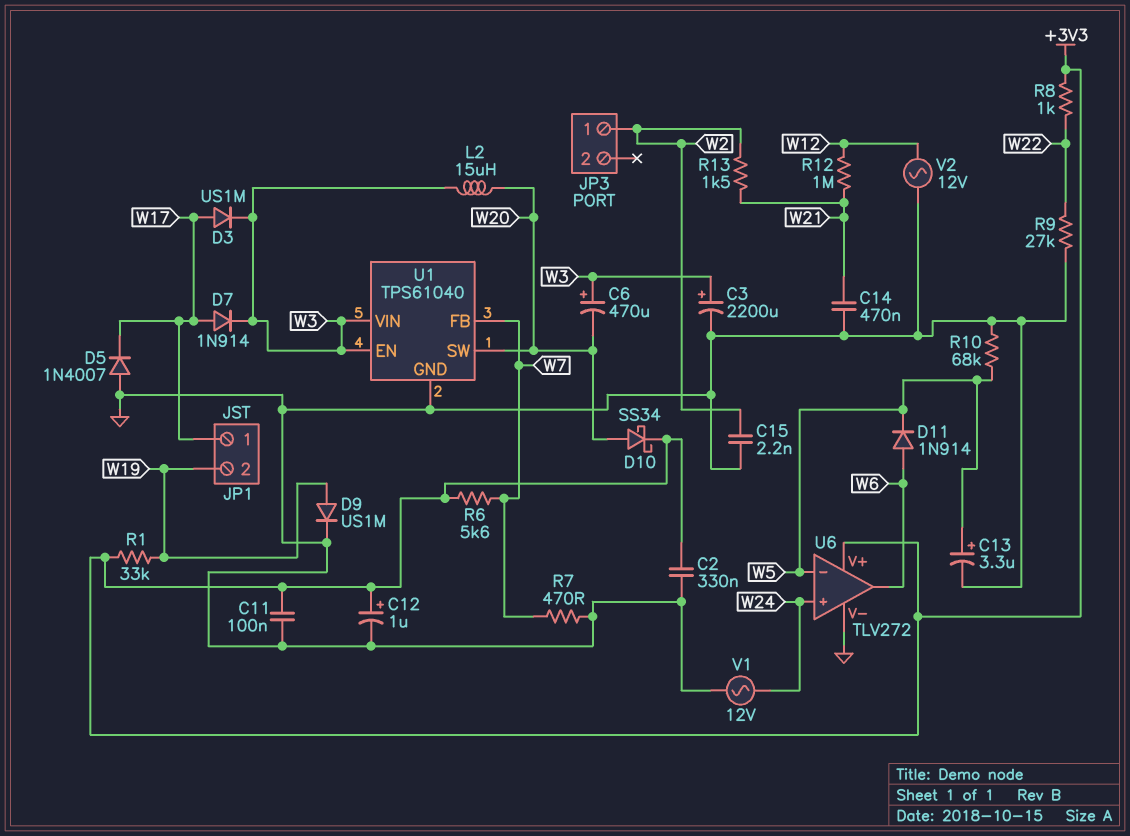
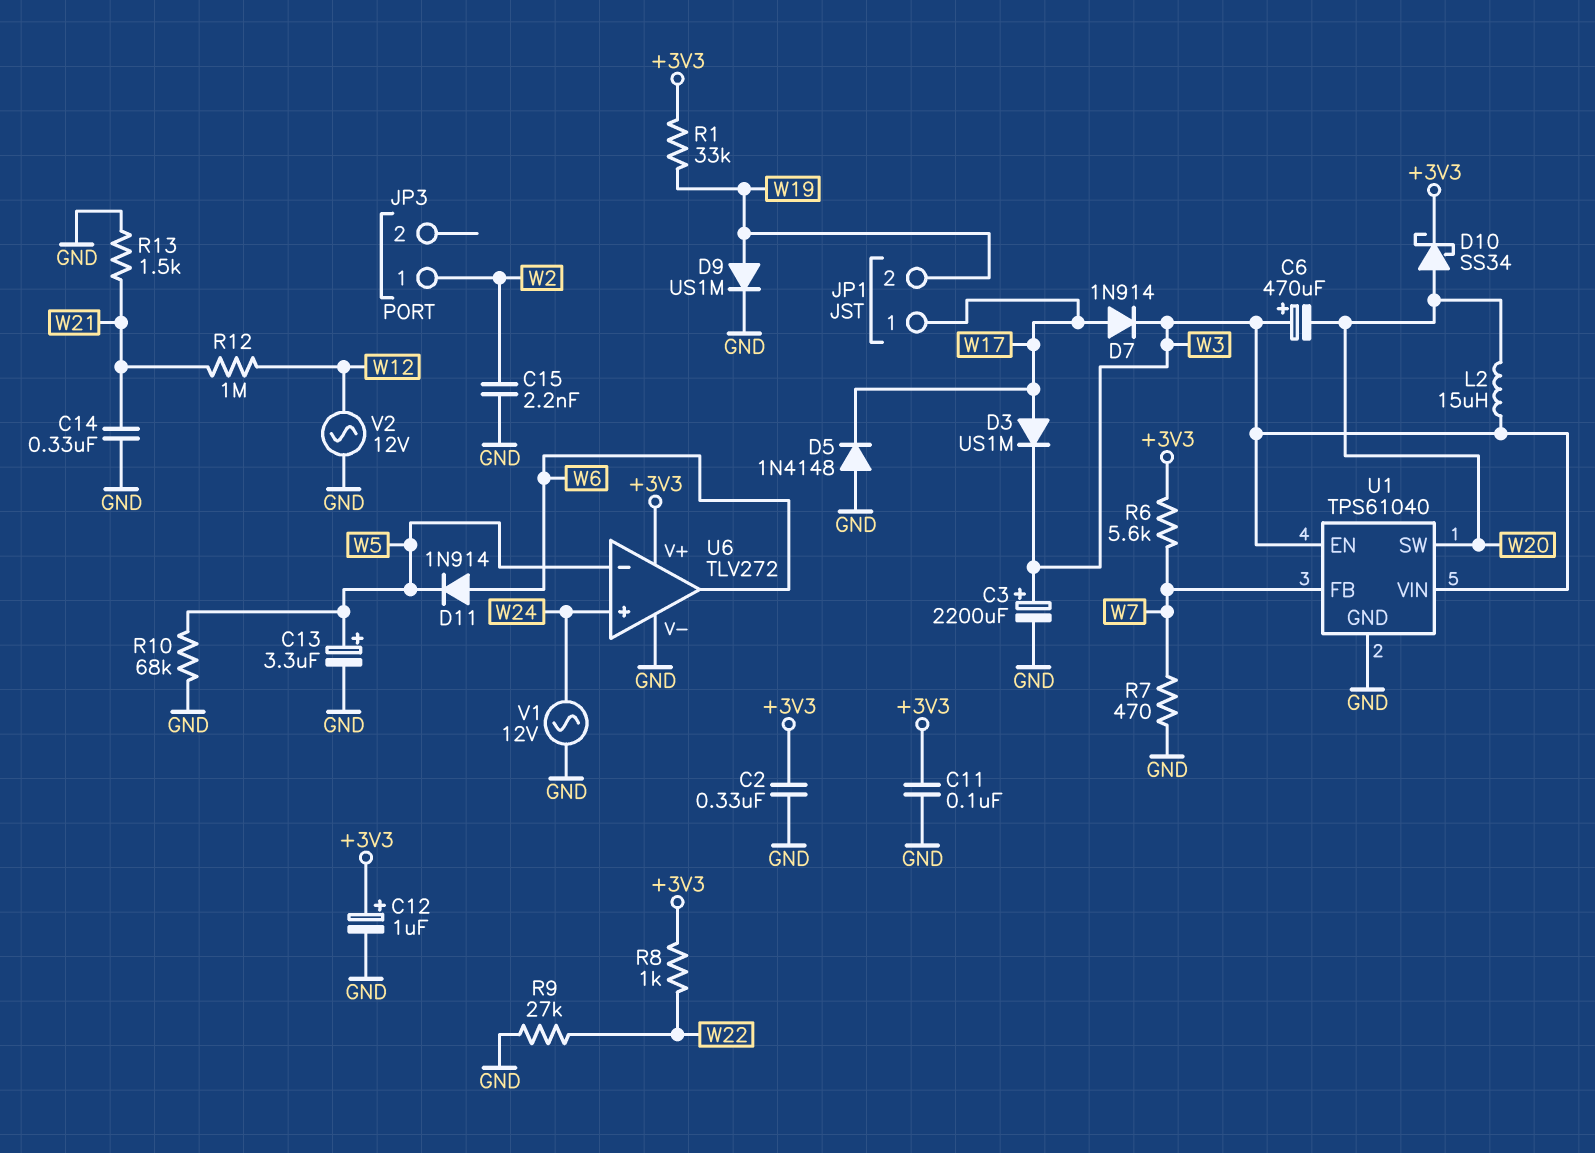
C14: 470nF (GND, W21) -> 330nF (GND, W21)
D5: diode 1N4007 (A GND, K W17) -> diode 1N4148 (A GND, K W17)
R13: 1.5k (W2, W21) -> 1.5k (GND, W21)

